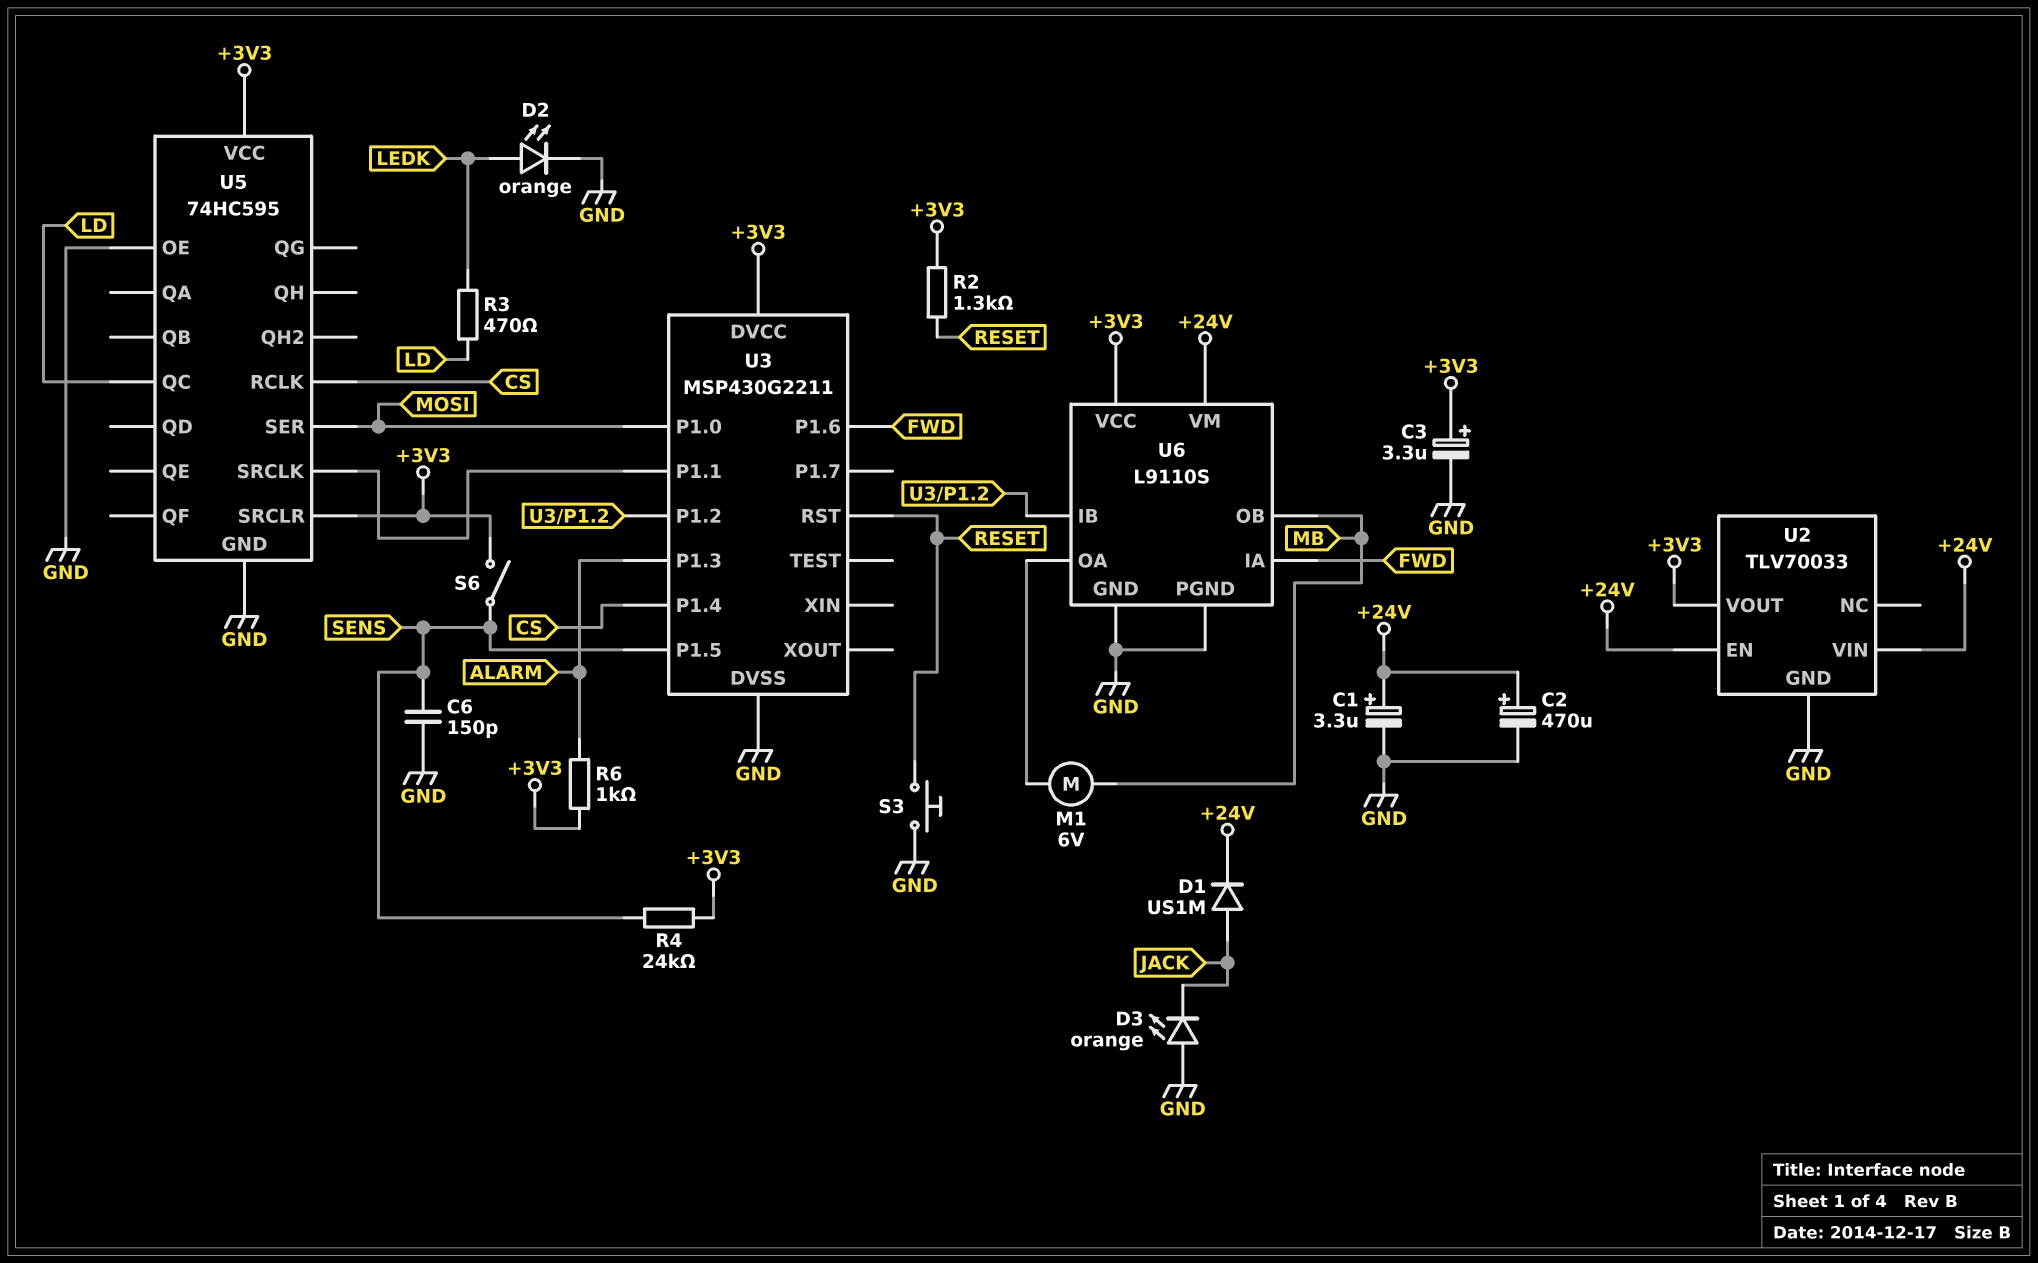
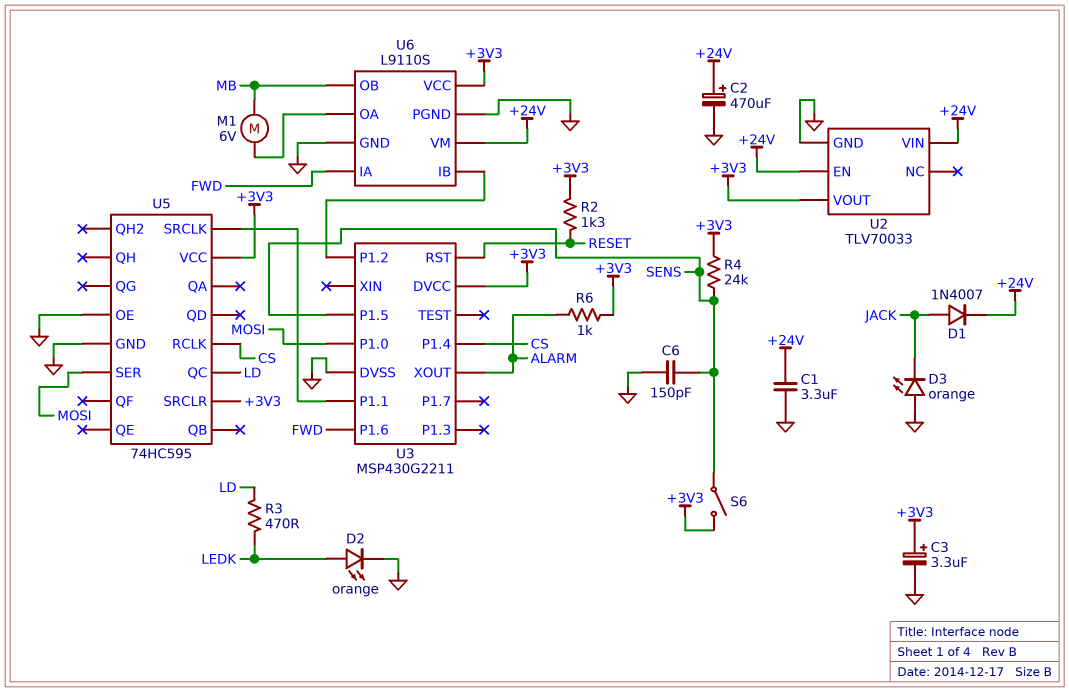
C1: 3.3uF (plus +24V, minus GND) -> 3.3uF (+24V, GND)
D1: diode US1M (A JACK, K +24V) -> diode 1N4007 (A JACK, K +24V)
S3: button (GND, RESET) -> none
U3 pin P1.3: ALARM -> none
U3 pin XOUT: none -> ALARM

